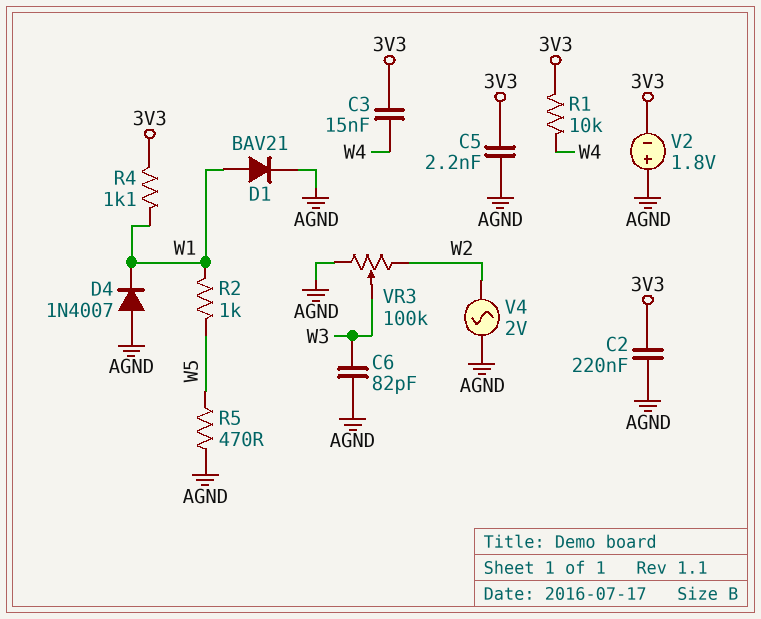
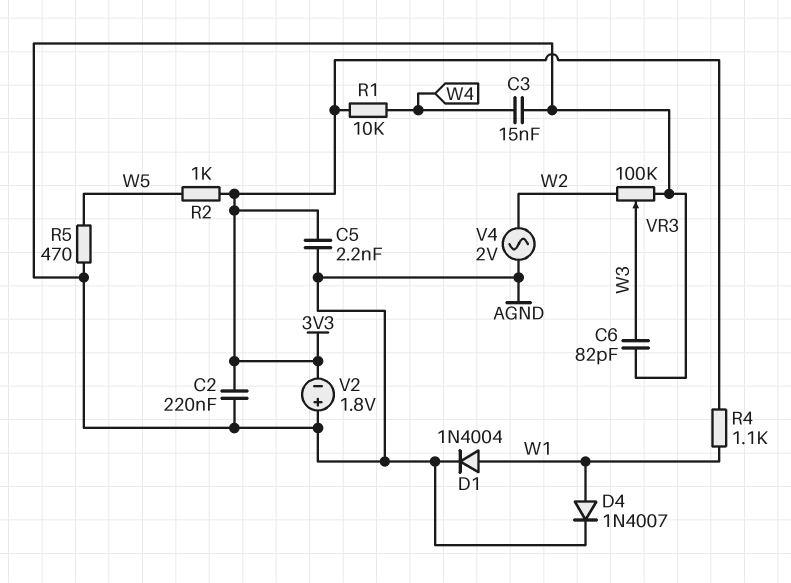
C3: 15nF (3V3, W4) -> 15nF (AGND, W4)
D1: diode BAV21 (A W1, K AGND) -> diode 1N4004 (A W1, K AGND)
D4: diode 1N4007 (A AGND, K W1) -> diode 1N4007 (A W1, K AGND)
R2: 1k (W1, W5) -> 1k (3V3, W5)

